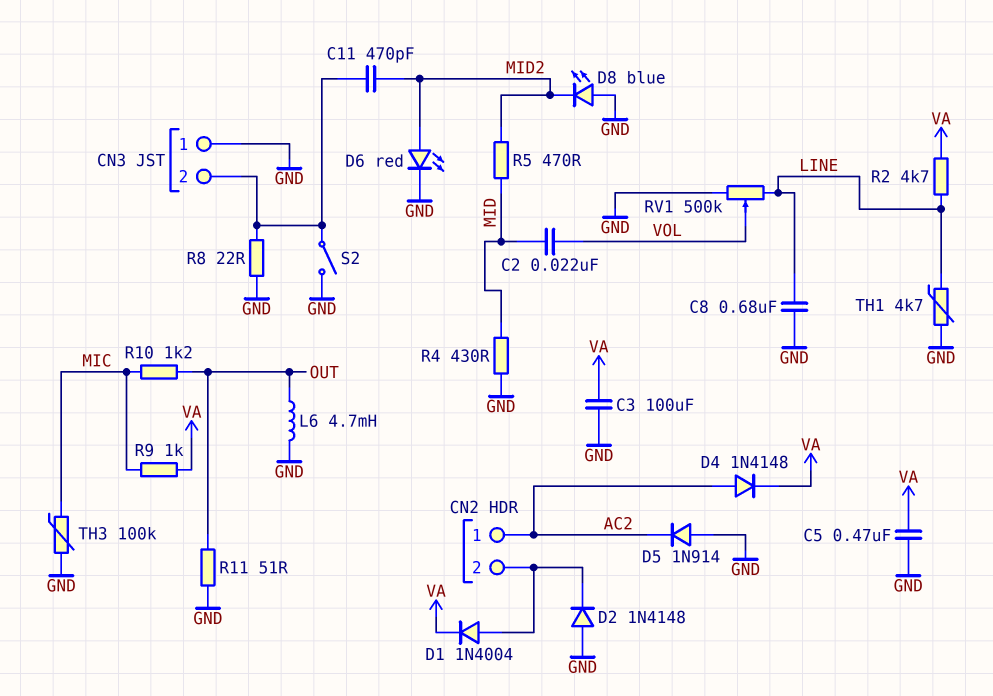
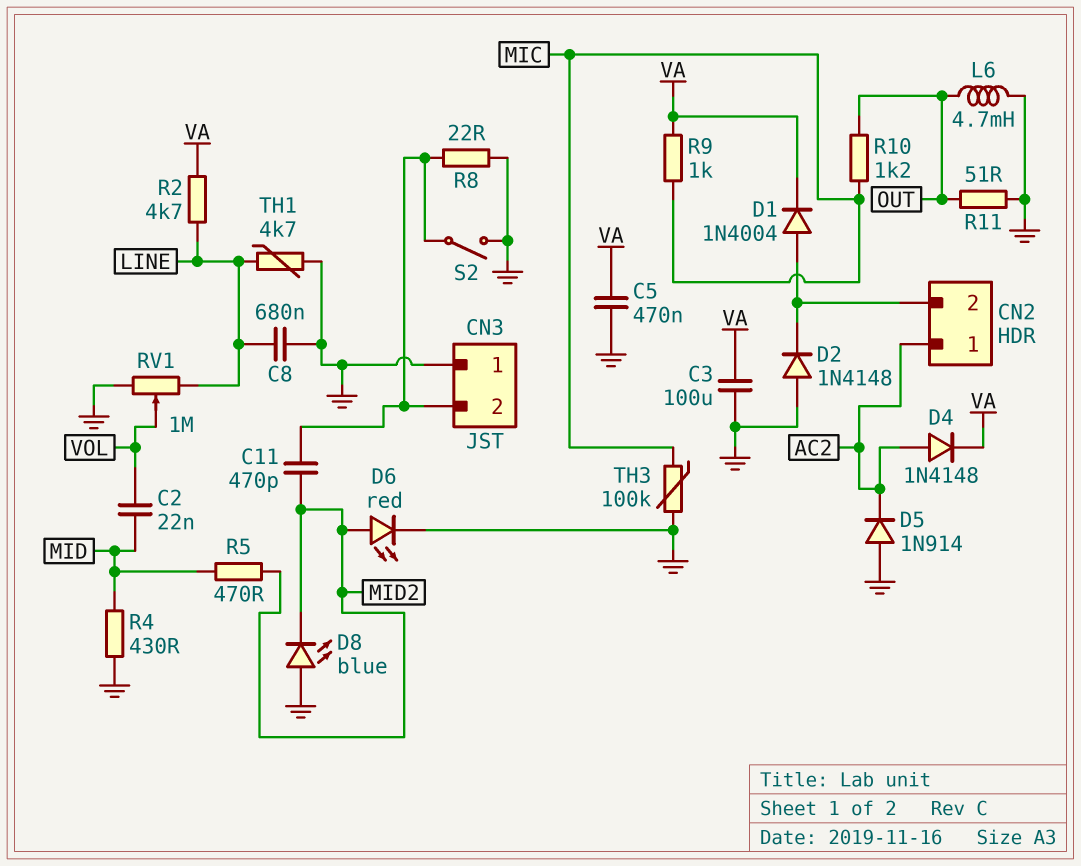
RV1: 500k (GND, LINE, wiper VOL) -> 1M (GND, LINE, wiper VOL)

